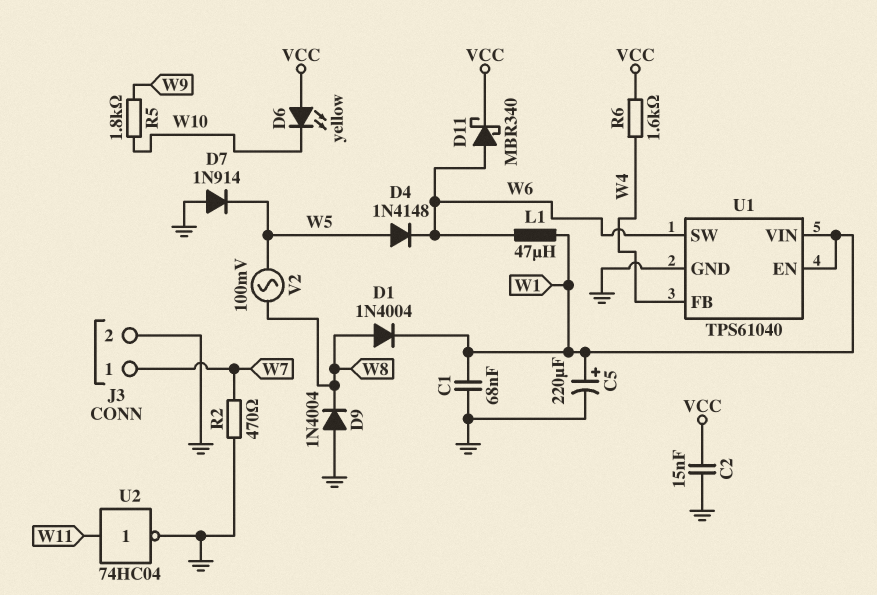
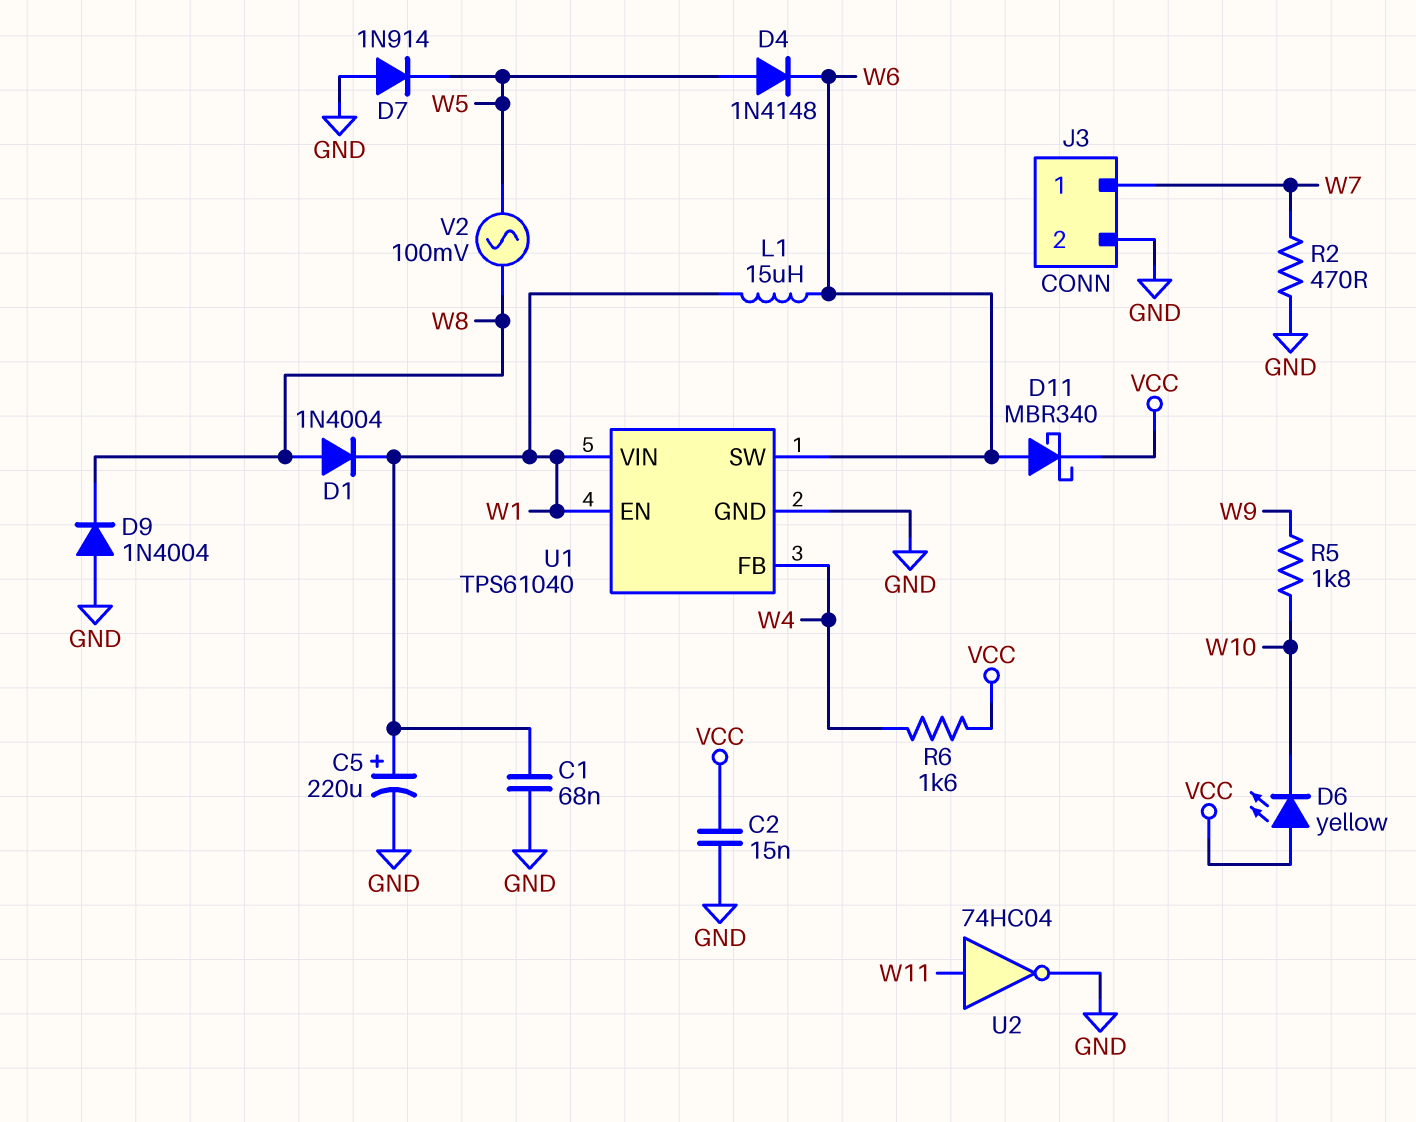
L1: 47uH (W1, W6) -> 15uH (W1, W6)

